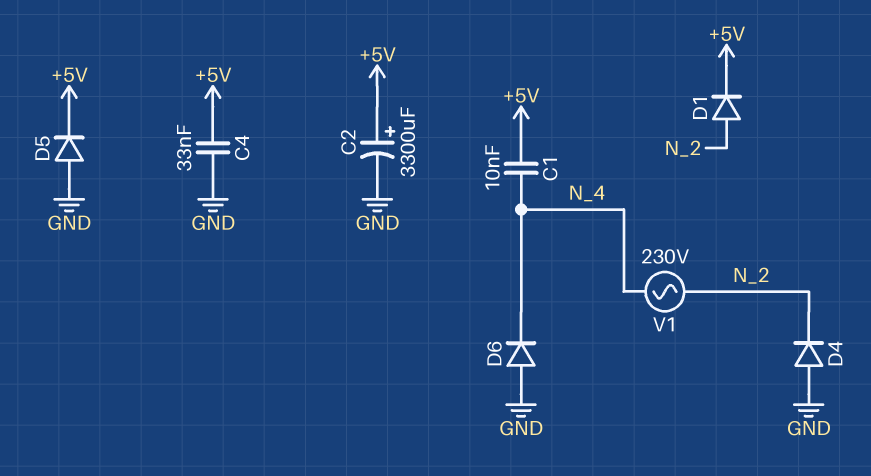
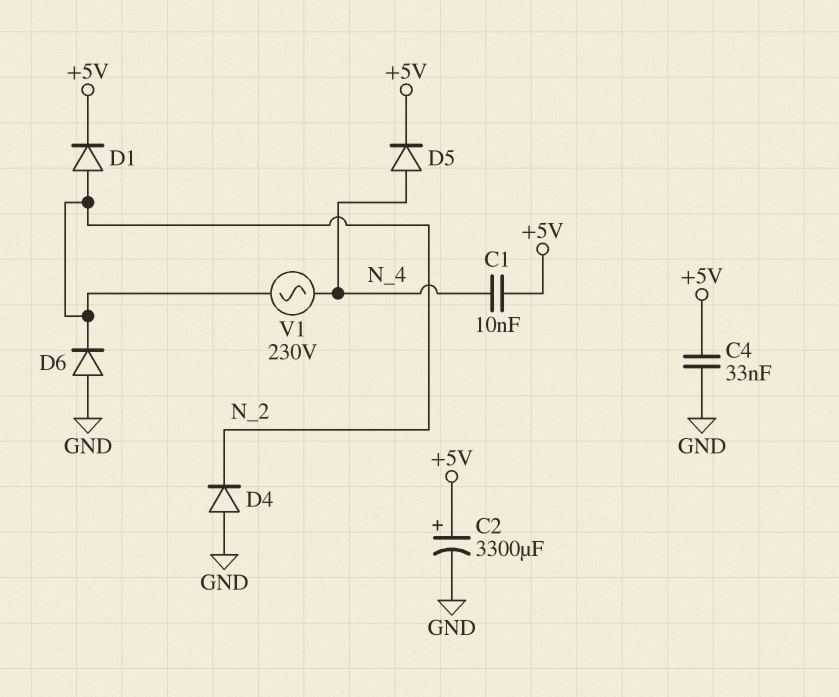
D5: diode (A GND, K +5V) -> diode (A N_4, K +5V)
D6: diode (A GND, K N_4) -> diode (A GND, K N_2)

